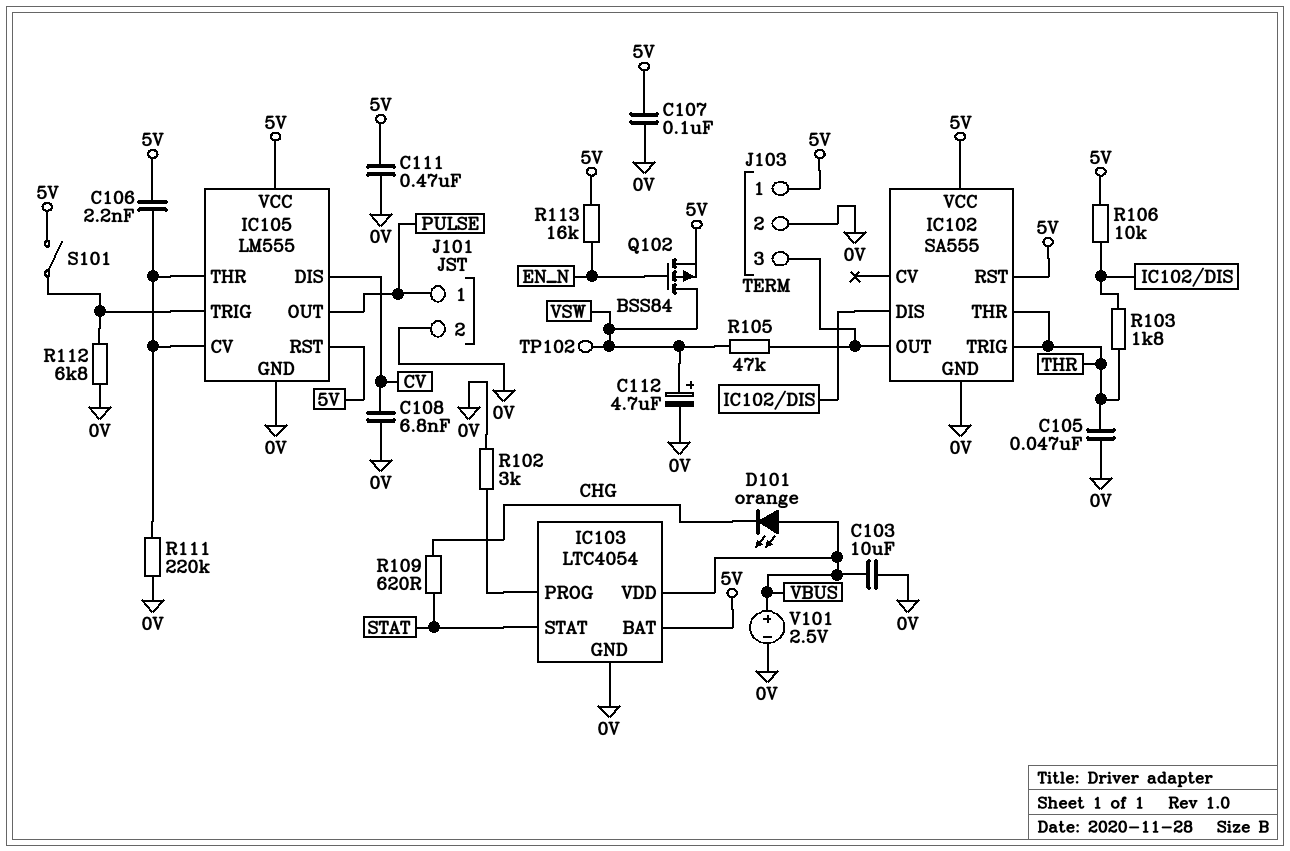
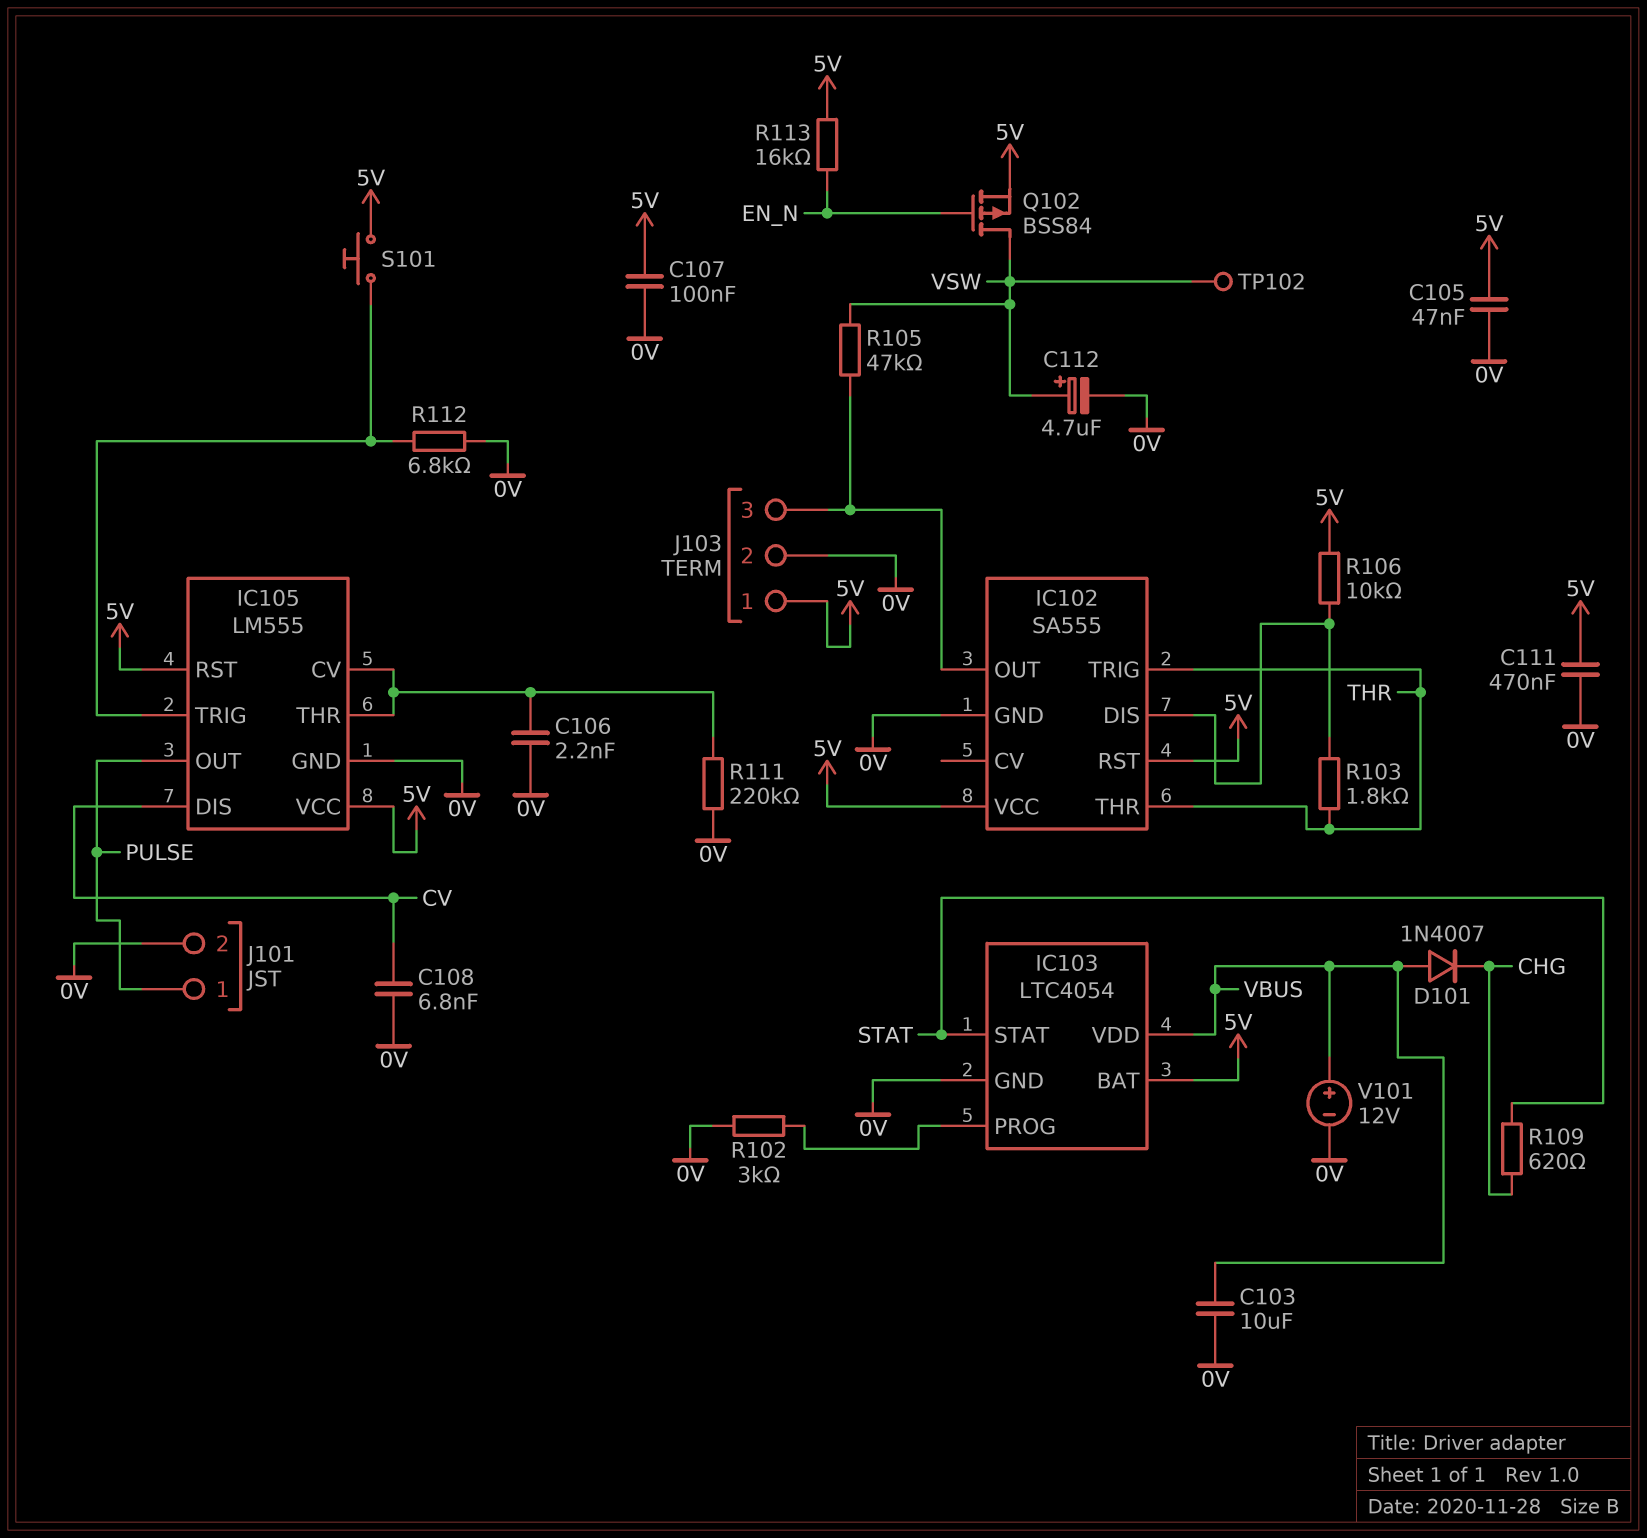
C105: 47nF (0V, THR) -> 47nF (0V, 5V)
C106: 2.2nF (5V, IC105/CV) -> 2.2nF (0V, IC105/CV)
D101: LED orange (A VBUS, K CHG) -> diode 1N4007 (A VBUS, K CHG)
S101: switch (5V, IC105/TRIG) -> button (5V, IC105/TRIG)
V101: 2.5V (plus VBUS, minus 0V) -> 12V (plus VBUS, minus 0V)

